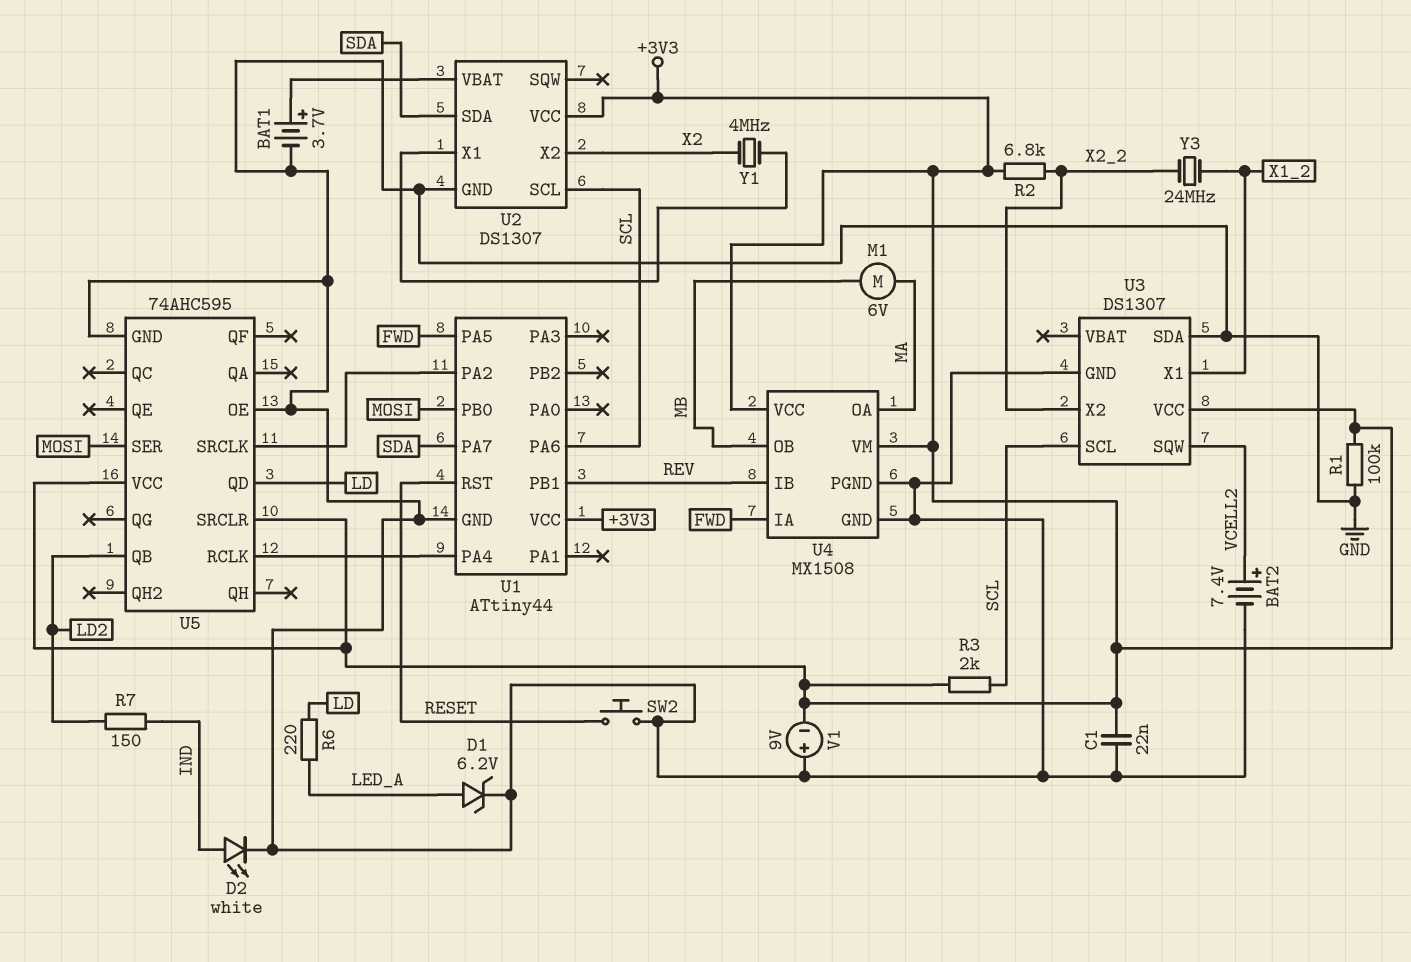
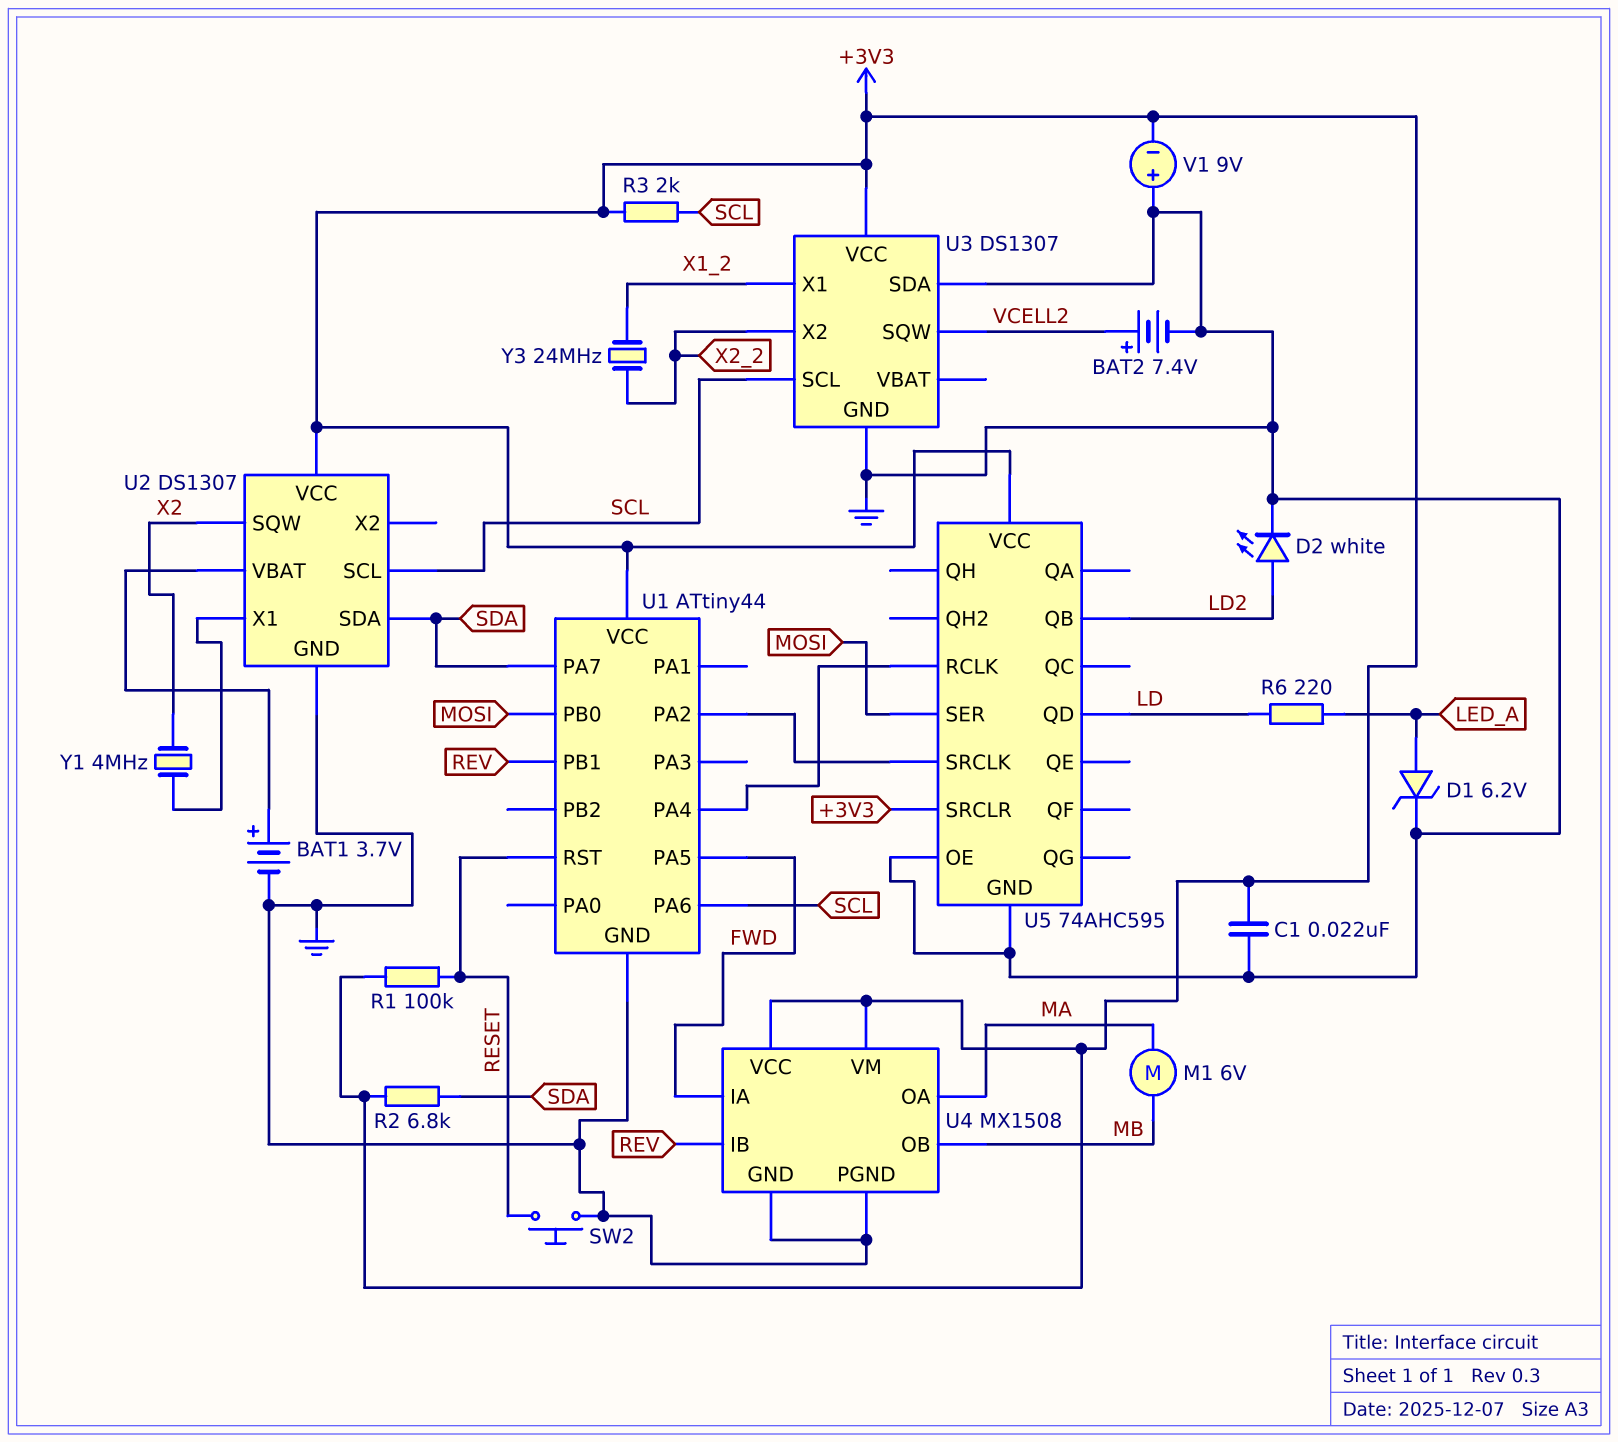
D2: LED white (A IND, K GND) -> LED white (A LD2, K GND)
R1: 100k (+3V3, GND) -> 100k (+3V3, RESET)
R2: 6.8k (+3V3, X2_2) -> 6.8k (+3V3, SDA)
R7: 150 (IND, LD2) -> none
U2 pin SQW: none -> X2
U2 pin X2: X2 -> none

